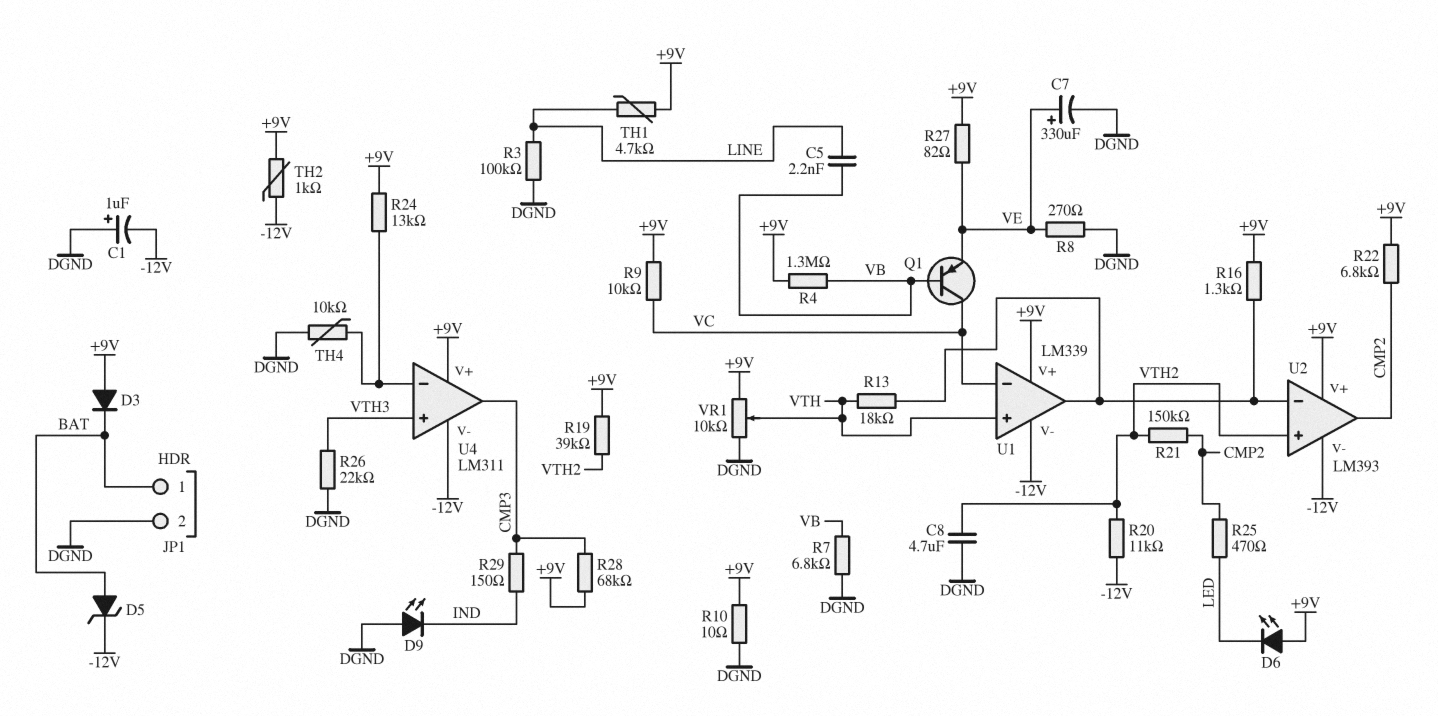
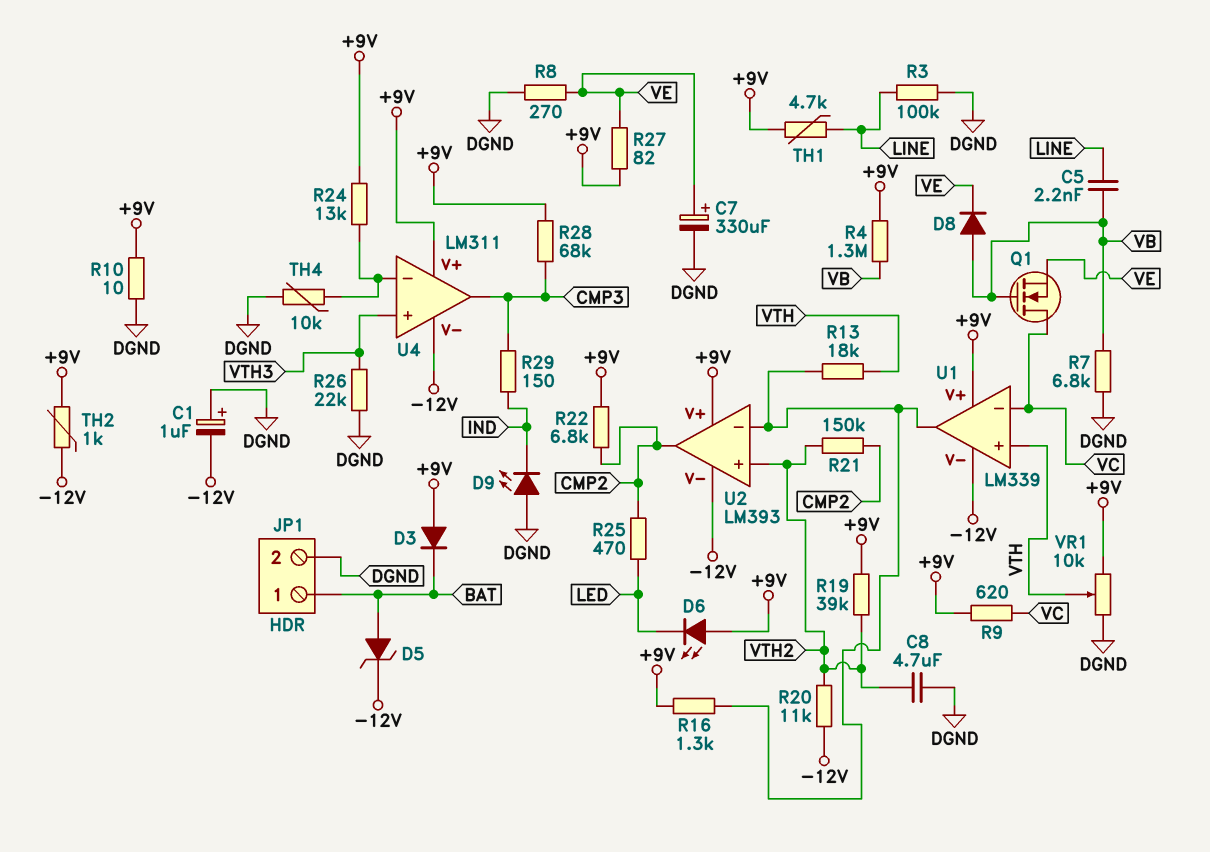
D8: none -> diode (A VB, K VE)
Q1: PNP (B VB, C VC, E VE) -> NMOS (G VB, D VC, S VE)
R9: 10k (+9V, VC) -> 620 (+9V, VC)

